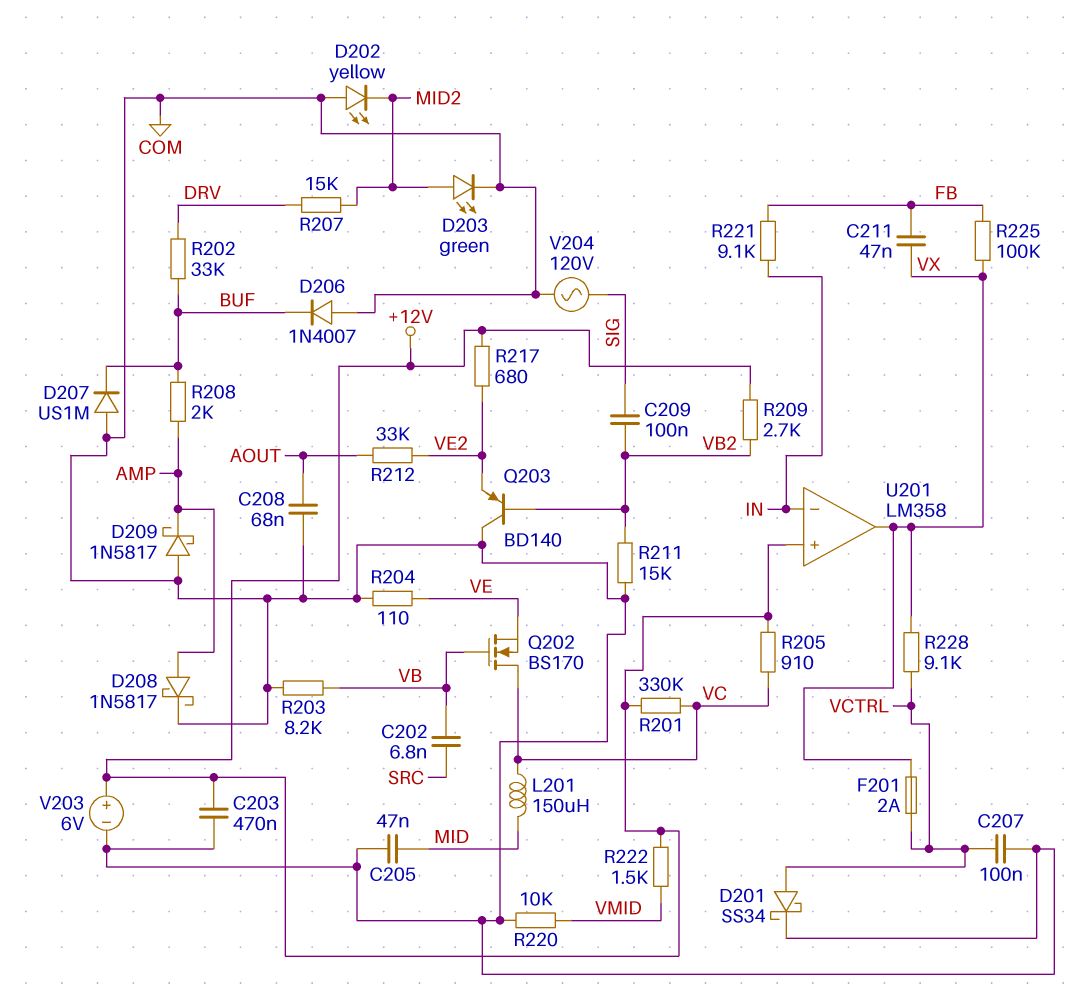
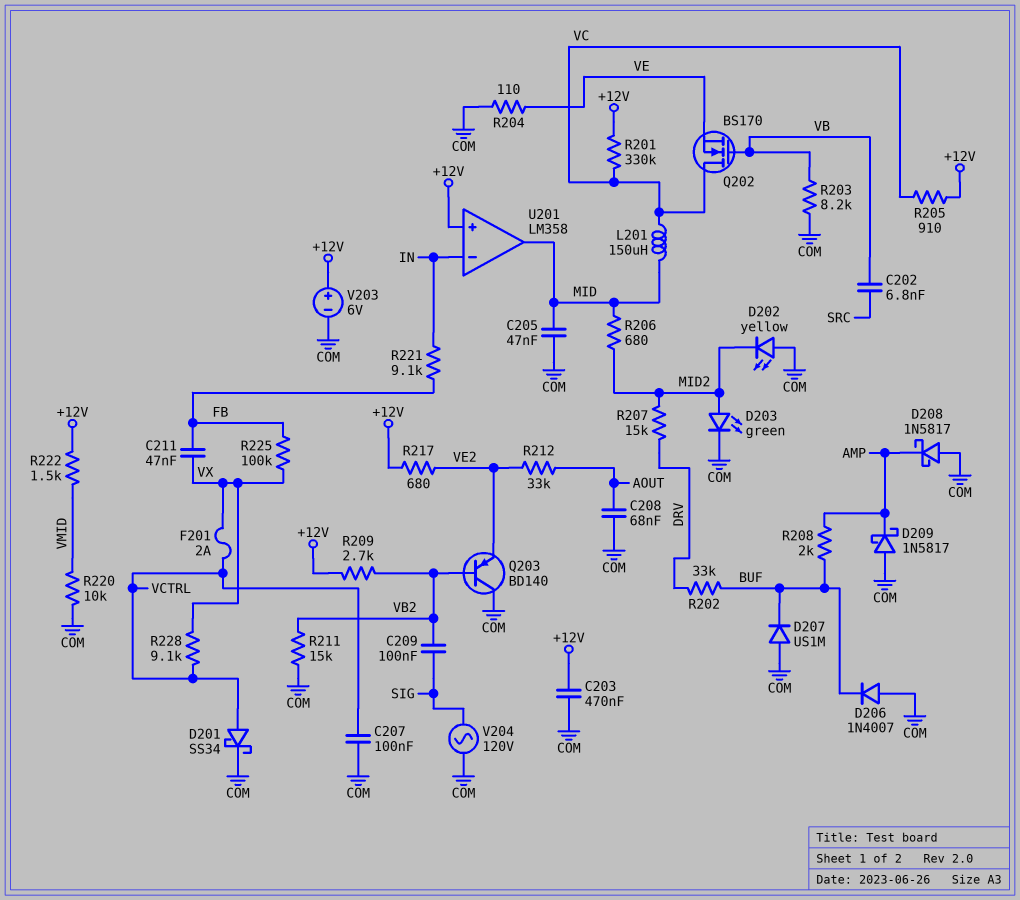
D208: schottky 1N5817 (A AMP, K COM) -> schottky 1N5817 (A COM, K AMP)
R206: none -> 680 (MID, MID2)
U201 pin out: VX -> MID

